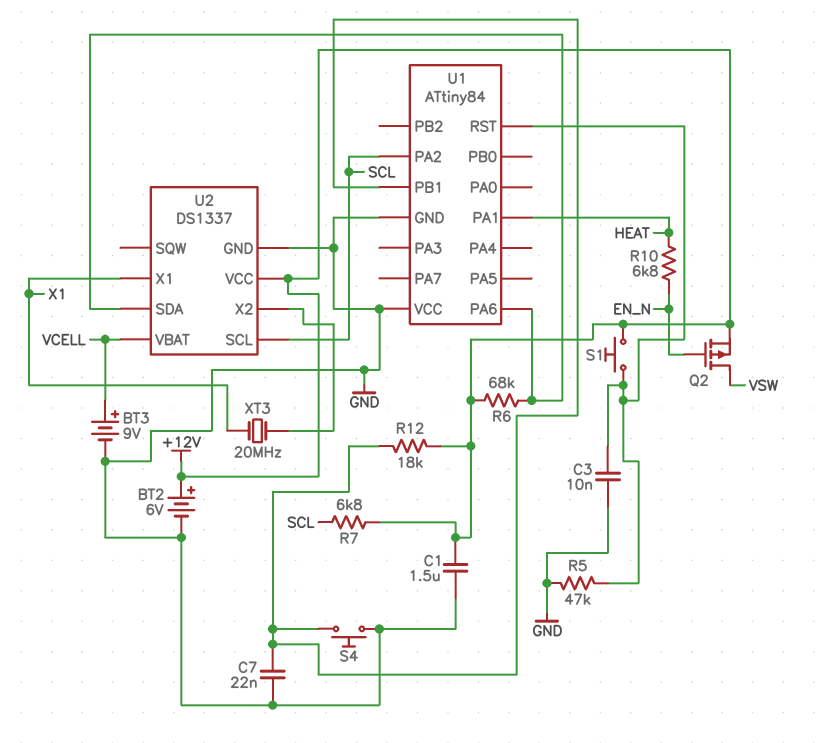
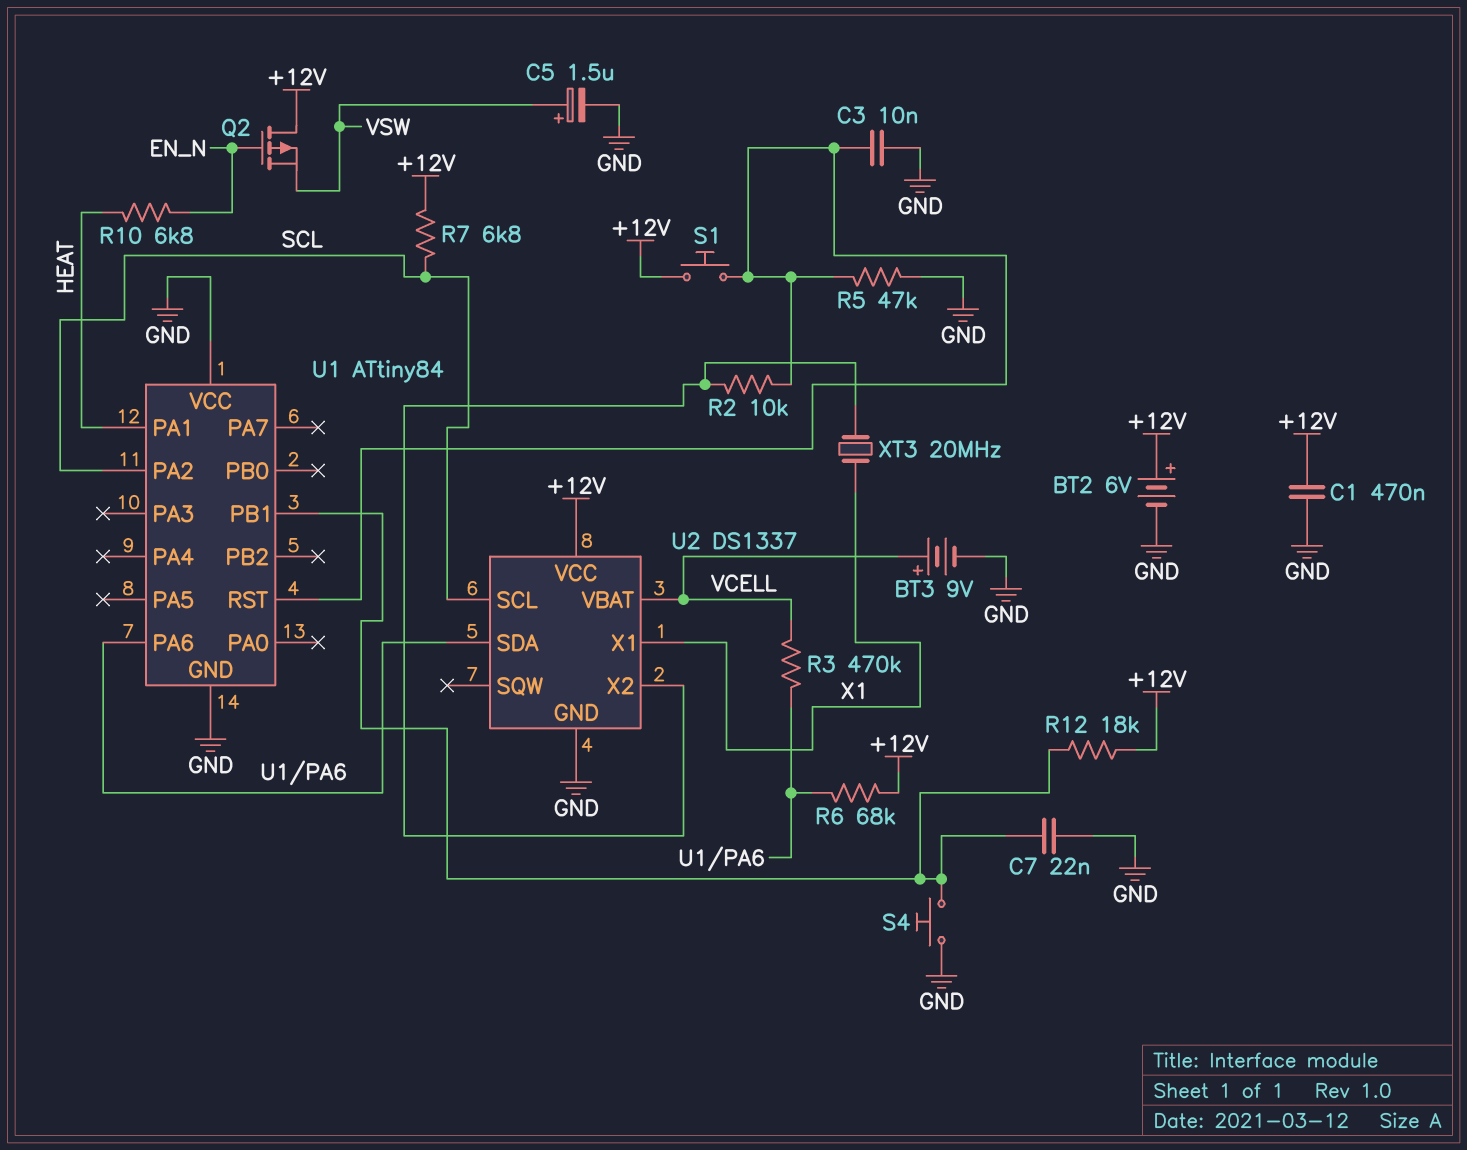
C1: 1.5uF (+12V, GND) -> 470nF (+12V, GND)
C5: none -> 1.5uF (plus VSW, minus GND)
Q2: PMOS (G EN_N, D VSW, S +12V) -> PMOS (G EN_N, D +12V, S VSW)
R2: none -> 10k (U1/RST, U2/X2)
R3: none -> 470k (U1/PA6, VCELL)

